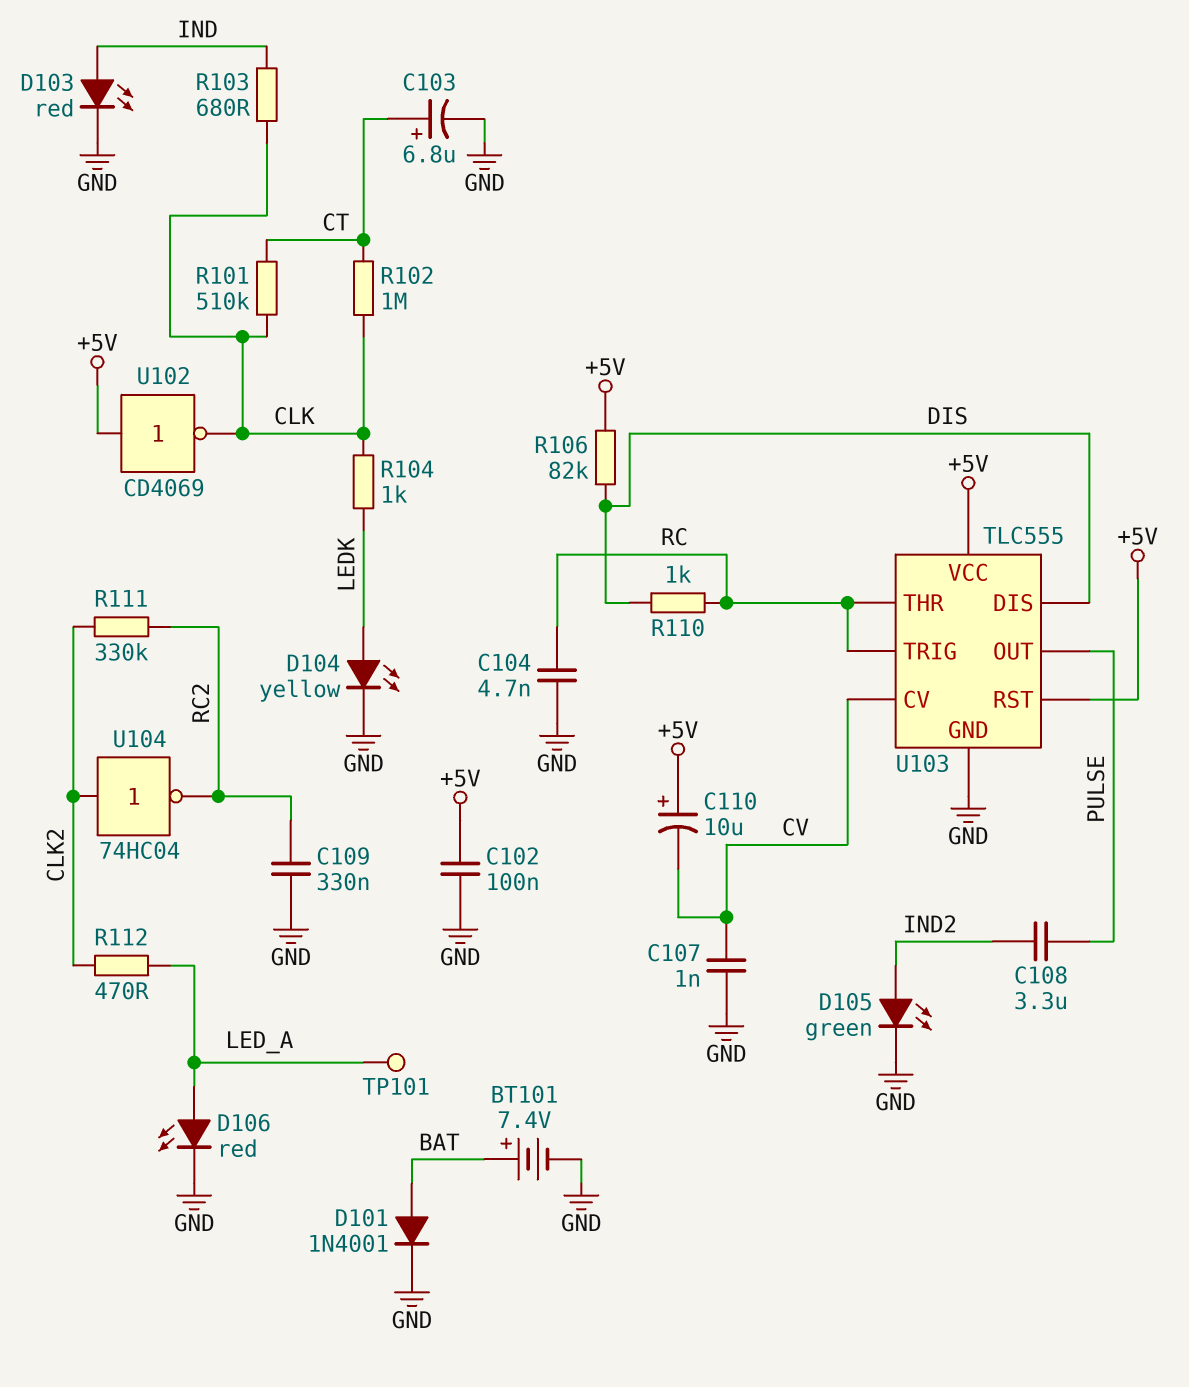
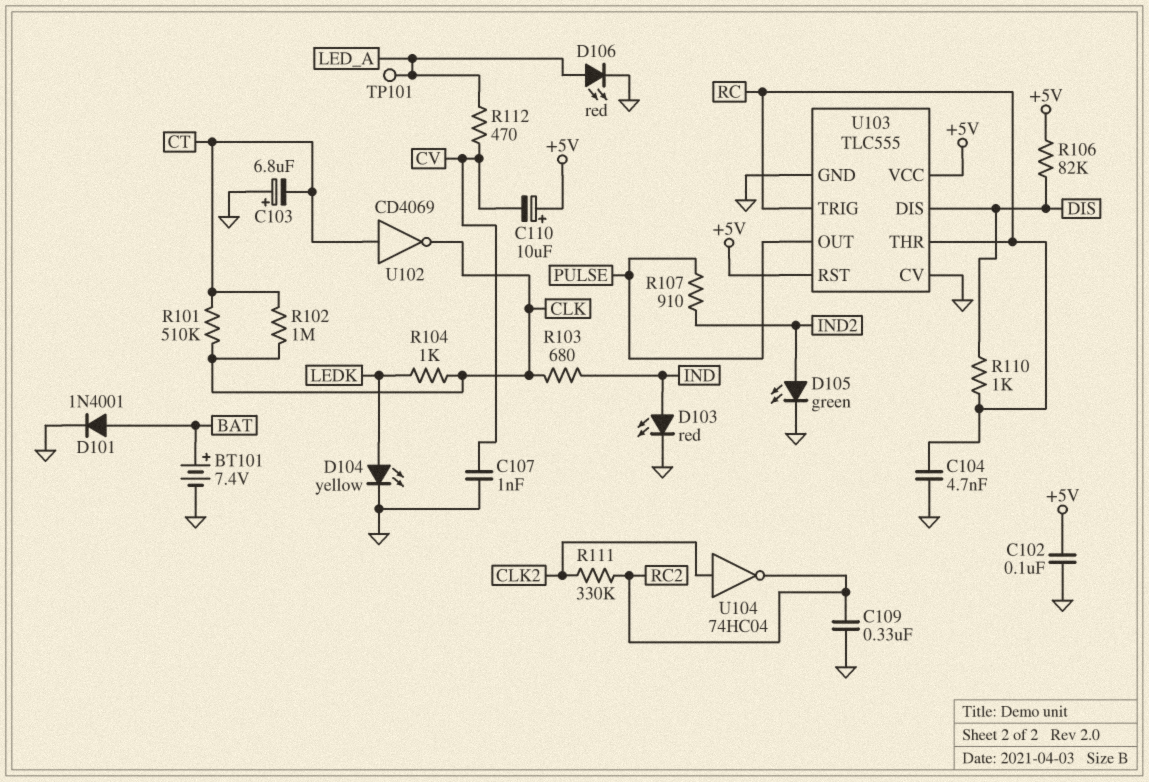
C103: 6.8uF (plus CT, minus GND) -> 6.8uF (plus GND, minus CT)
C108: 3.3uF (IND2, PULSE) -> none
R107: none -> 910 (IND2, PULSE)
R112: 470 (CLK2, LED_A) -> 470 (CV, LED_A)
U102: NOT CD4069 (in +5V, out CLK) -> NOT CD4069 (in CT, out CLK)
U103 pin CV: CV -> GND

